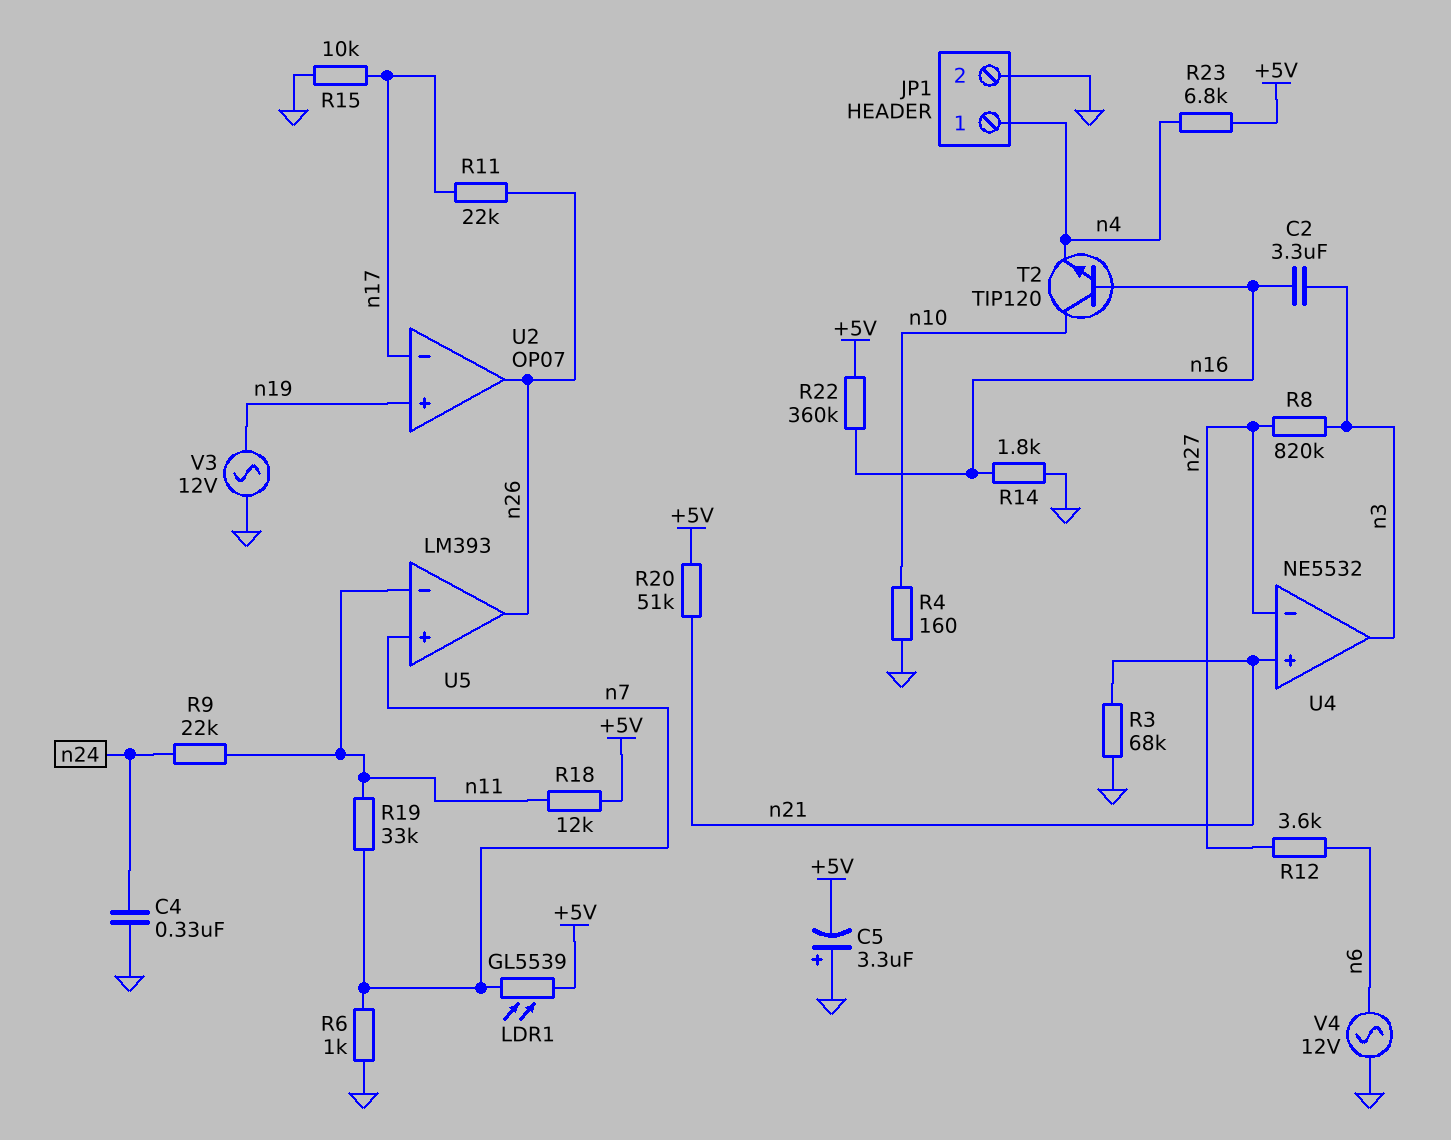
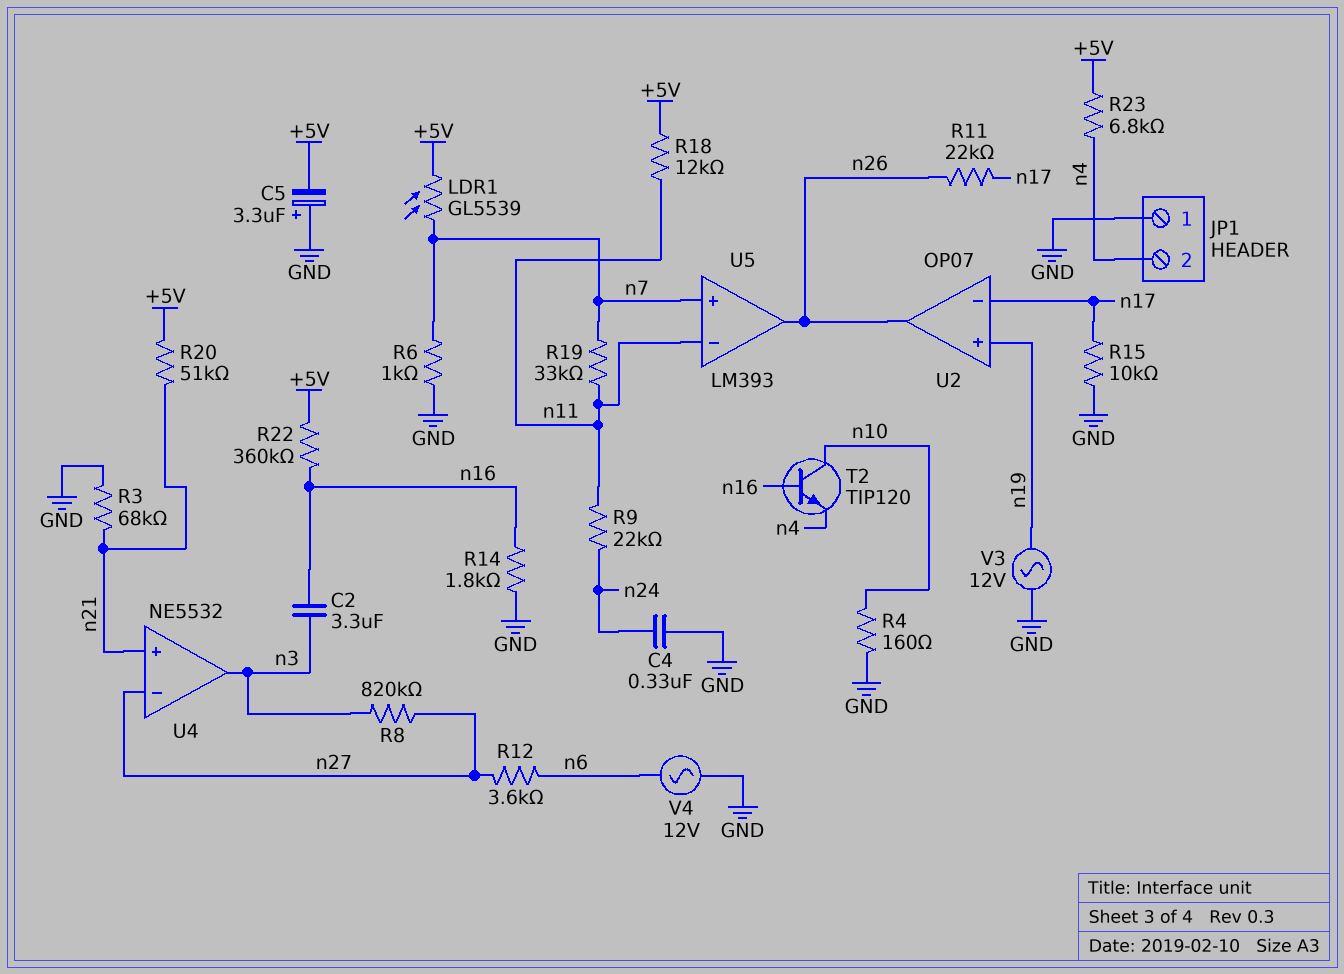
JP1 pin 1: n4 -> GND
JP1 pin 2: GND -> n4

